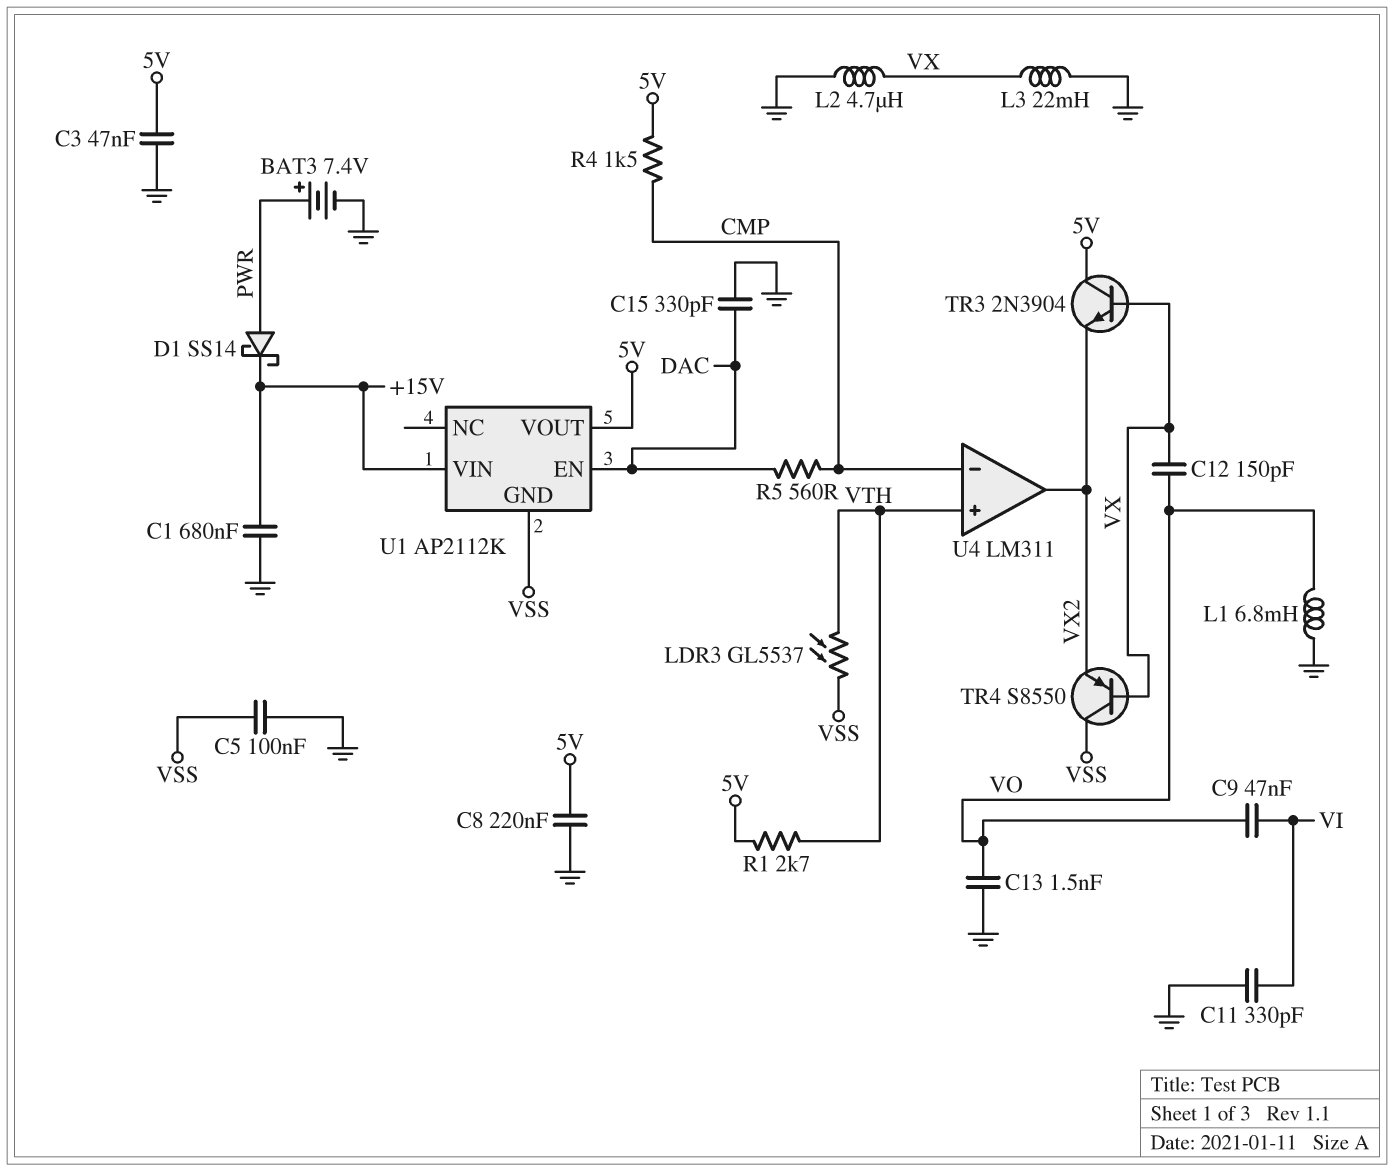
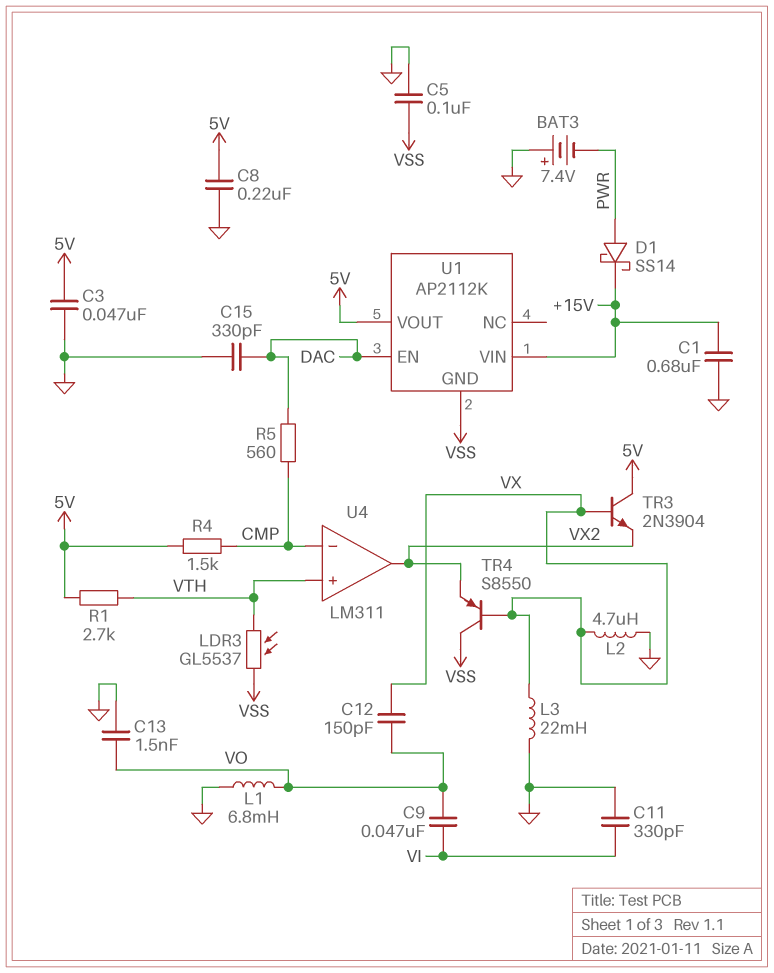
BAT3: 7.4V (plus PWR, minus GND) -> 7.4V (plus GND, minus PWR)

